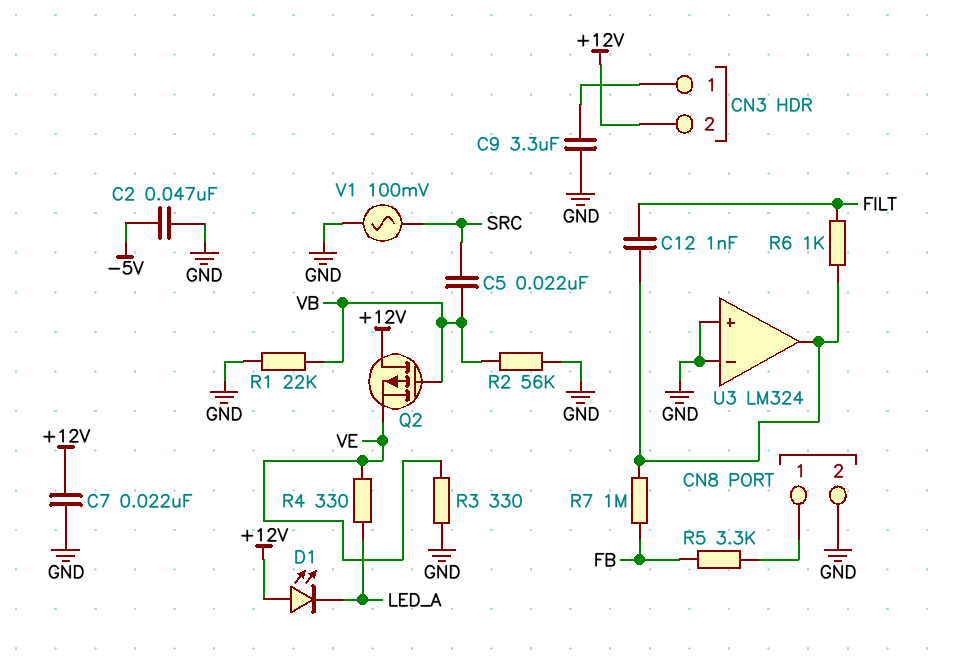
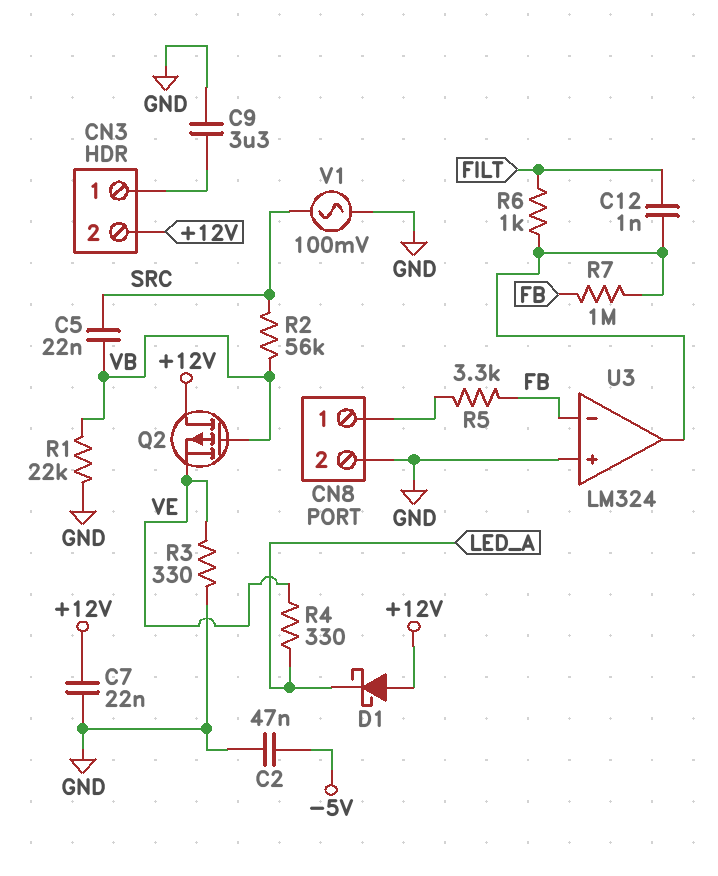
D1: LED (A +12V, K LED_A) -> schottky (A +12V, K LED_A)
R2: 56k (GND, VB) -> 56k (SRC, VB)
U3 pin in-: GND -> FB

